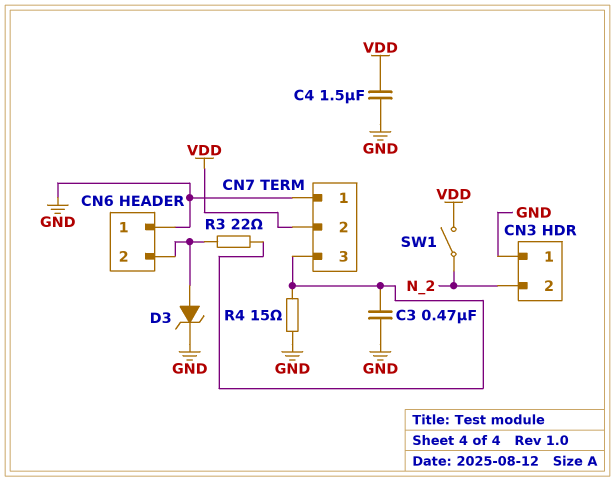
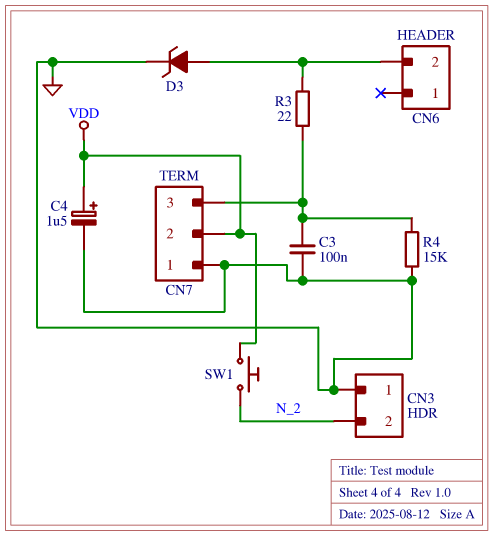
C3: 470nF (CN7/3, GND) -> 100nF (CN7/3, GND)
C4: 1.5uF (GND, VDD) -> 1.5uF (plus VDD, minus GND)
CN6 pin 1: GND -> none
R4: 15 (CN7/3, GND) -> 15k (CN7/3, GND)
SW1: switch (N_2, VDD) -> button (N_2, VDD)

